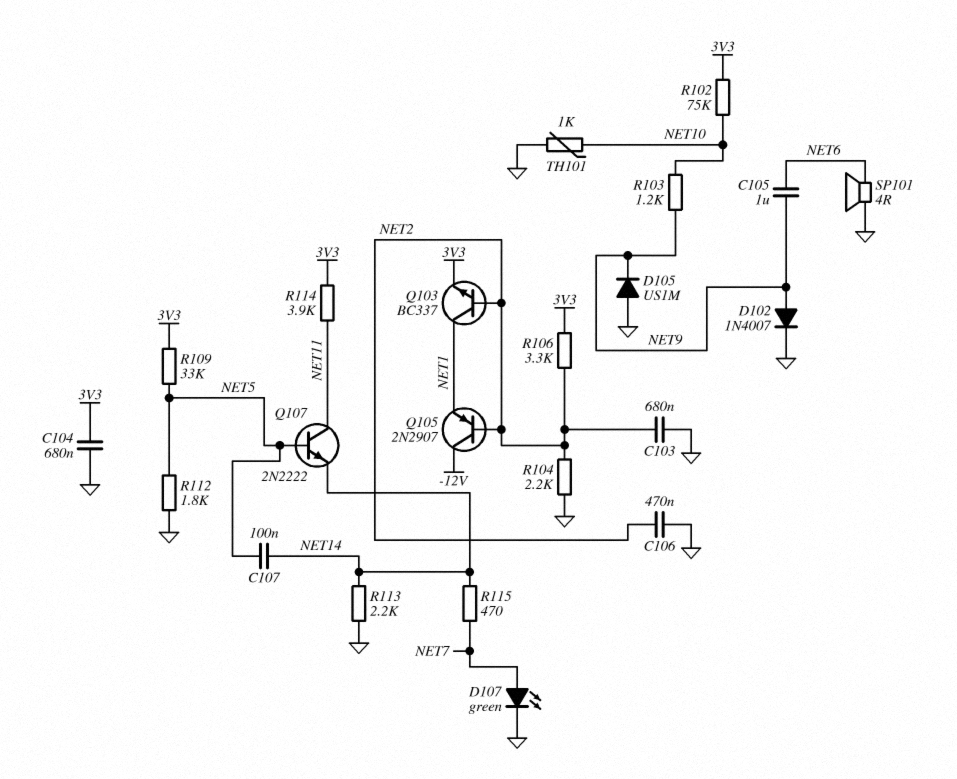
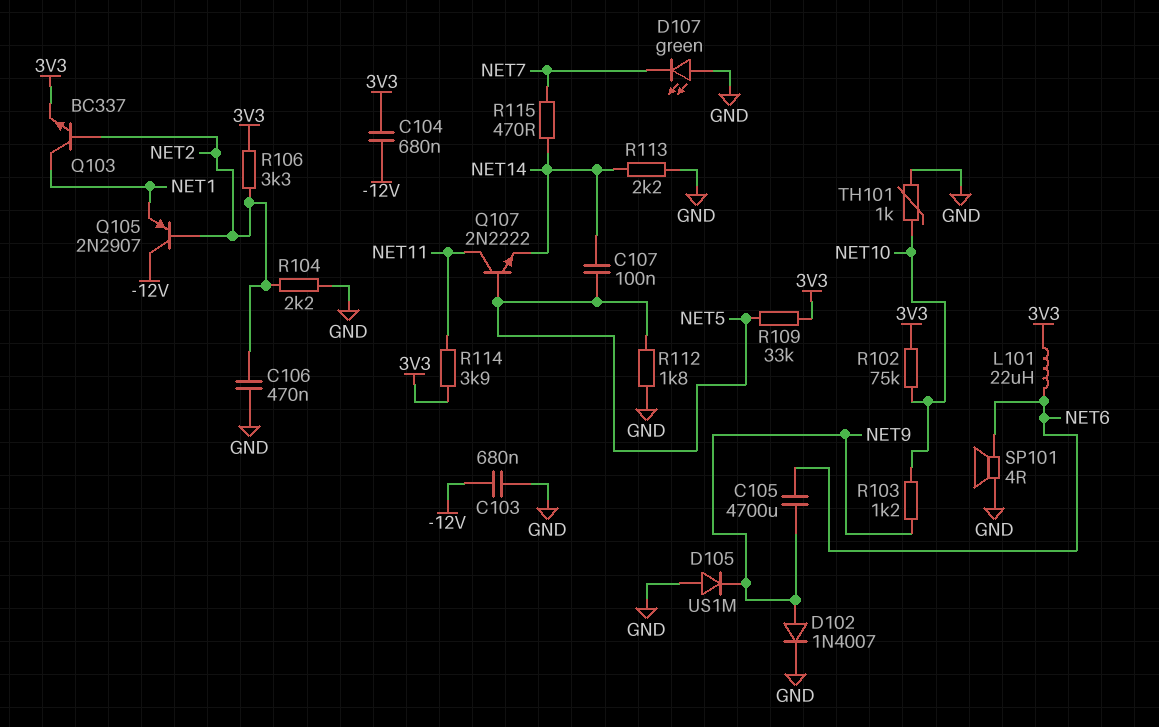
C103: 680nF (GND, NET2) -> 680nF (-12V, GND)
C104: 680nF (3V3, GND) -> 680nF (-12V, 3V3)
C105: 1uF (NET6, NET9) -> 4700uF (NET6, NET9)
D107: LED green (A NET7, K GND) -> LED green (A GND, K NET7)
L101: none -> 22uH (3V3, NET6)

